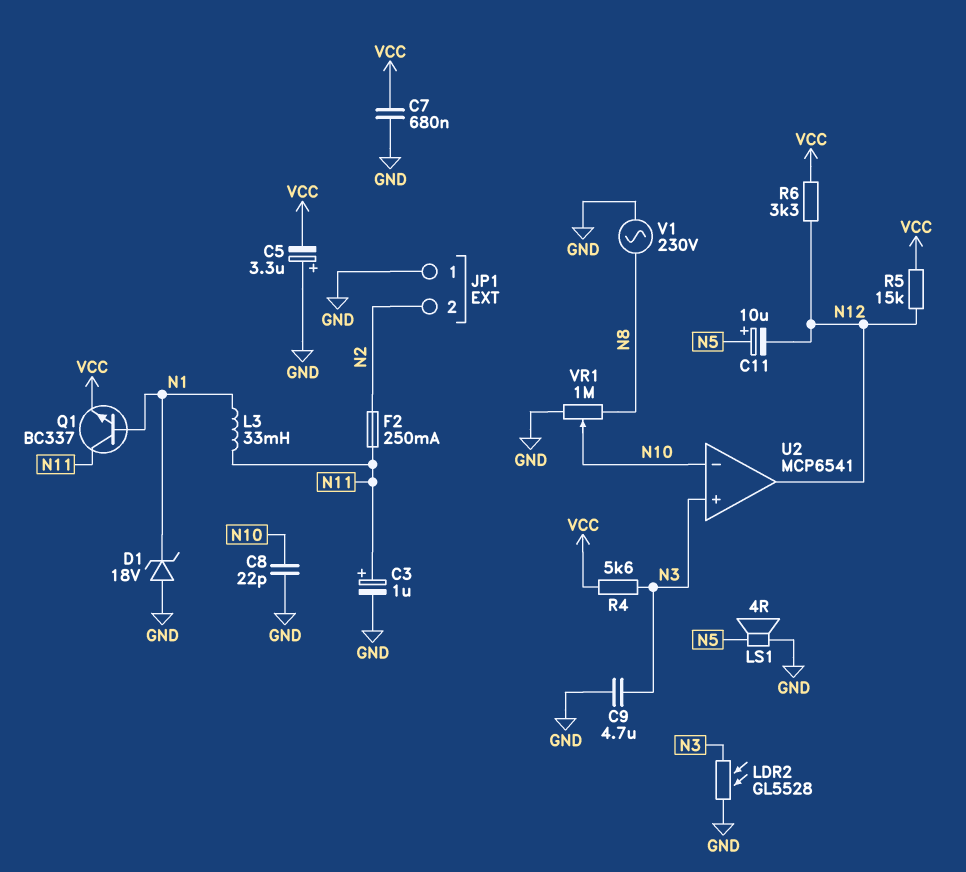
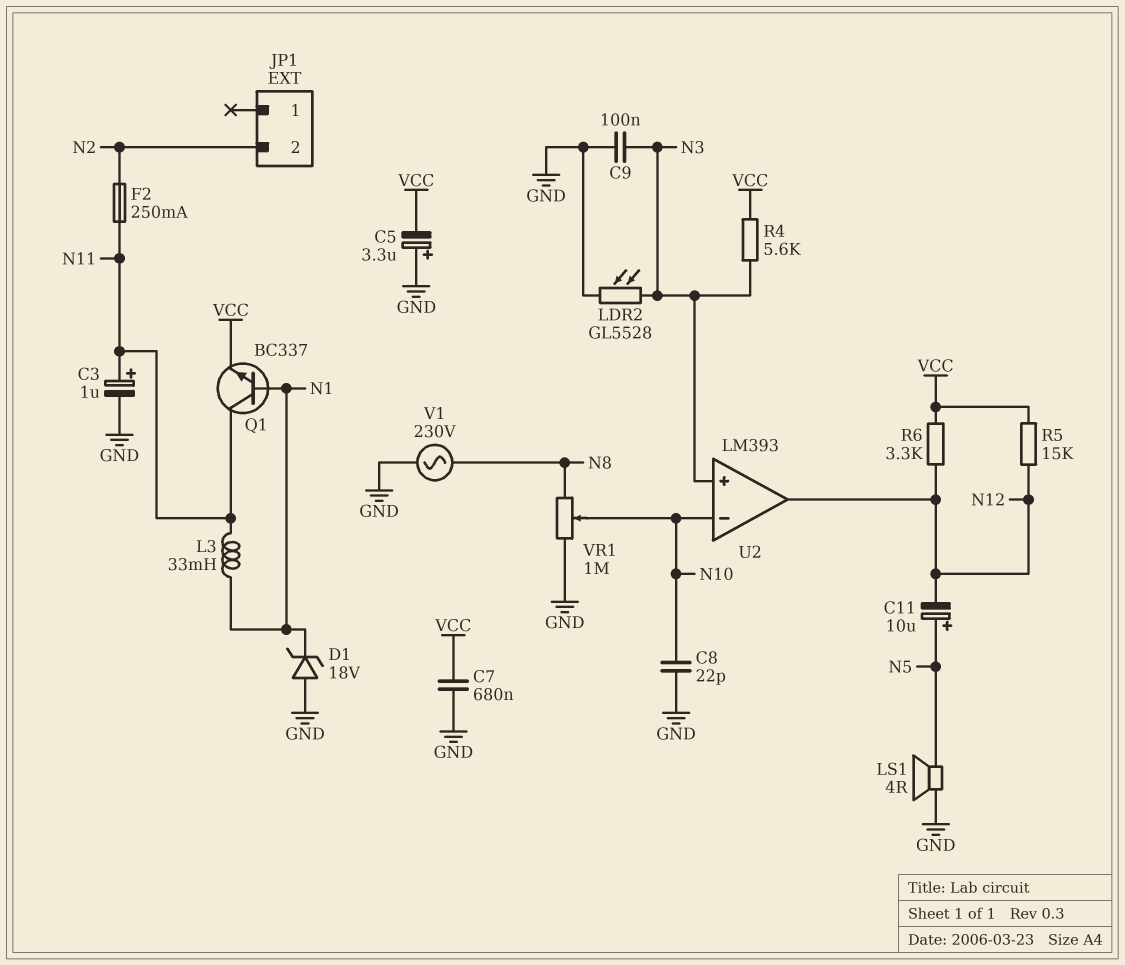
C9: 4.7uF (GND, N3) -> 100nF (GND, N3)
JP1 pin 1: GND -> none
U2: MCP6541 -> LM393

